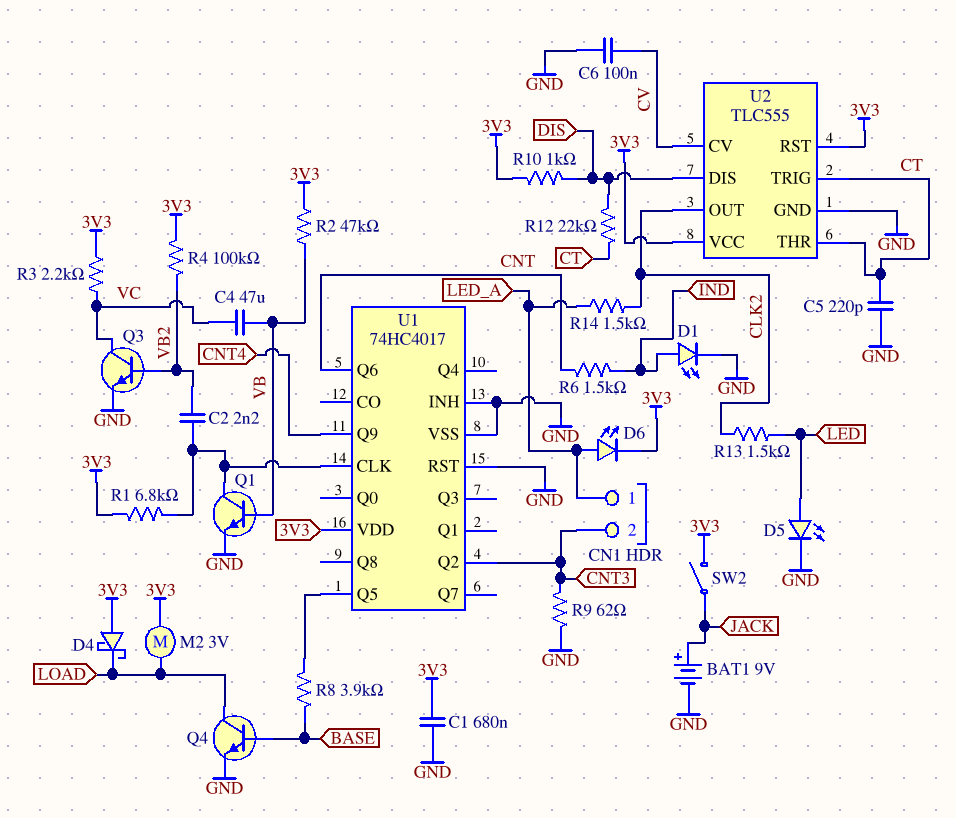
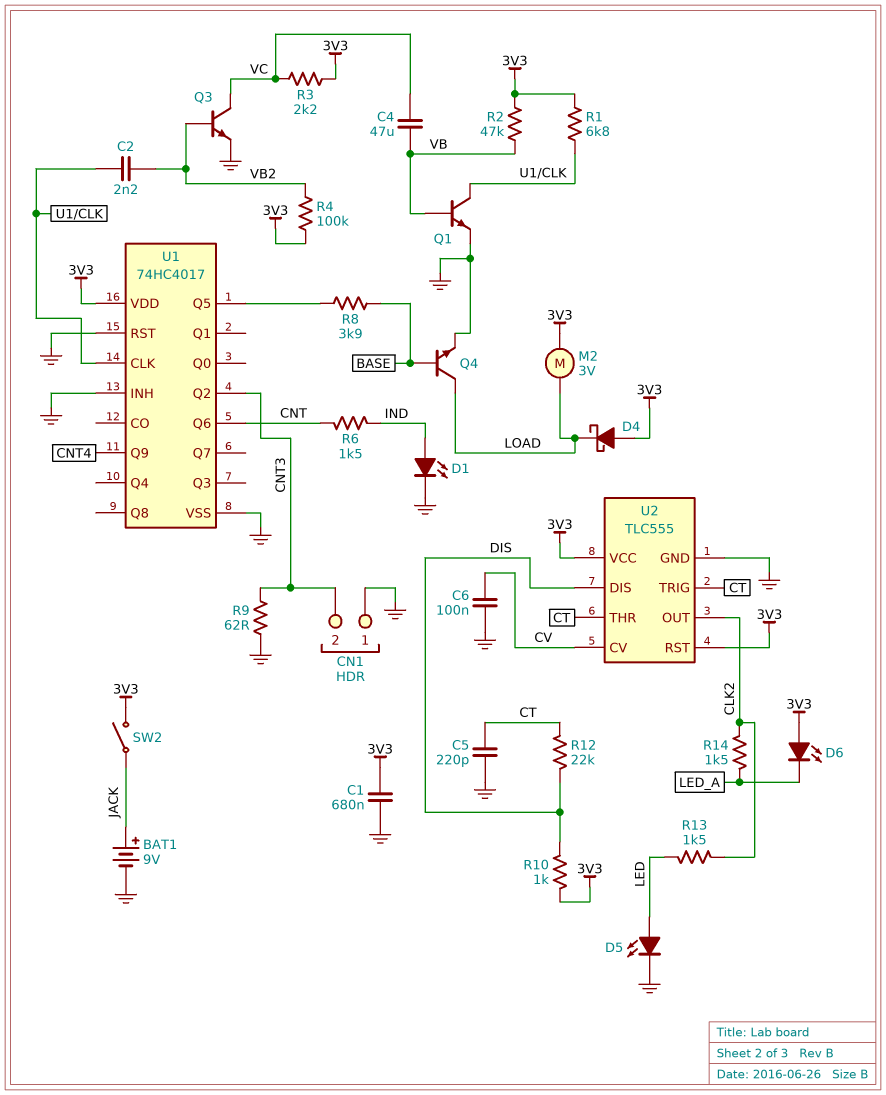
CN1 pin 1: LED_A -> GND
D6: LED (A LED_A, K 3V3) -> LED (A 3V3, K LED_A)

